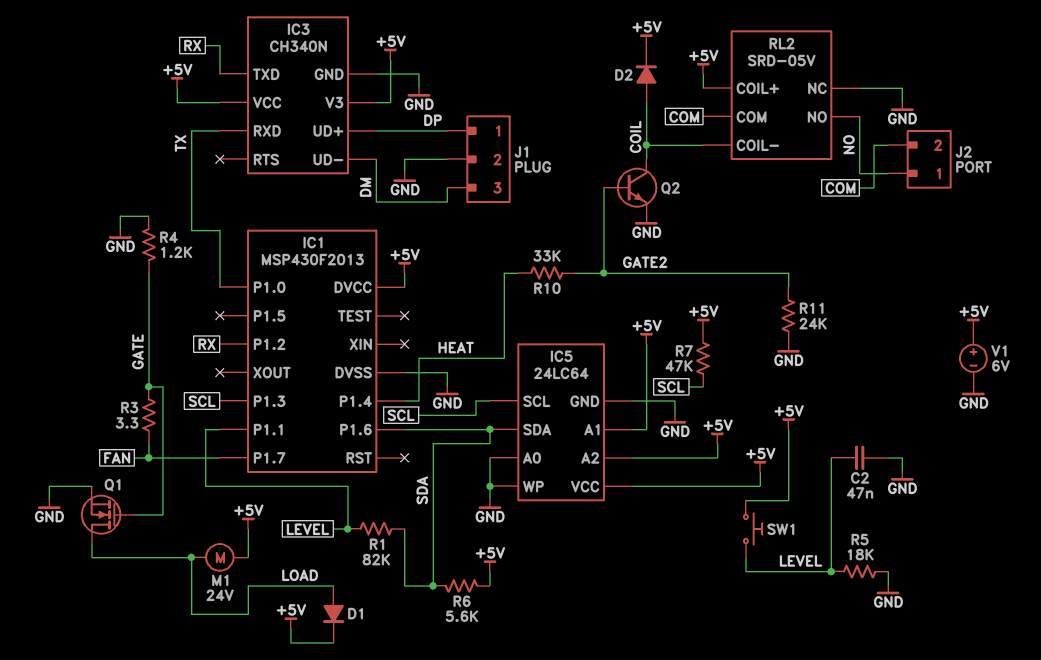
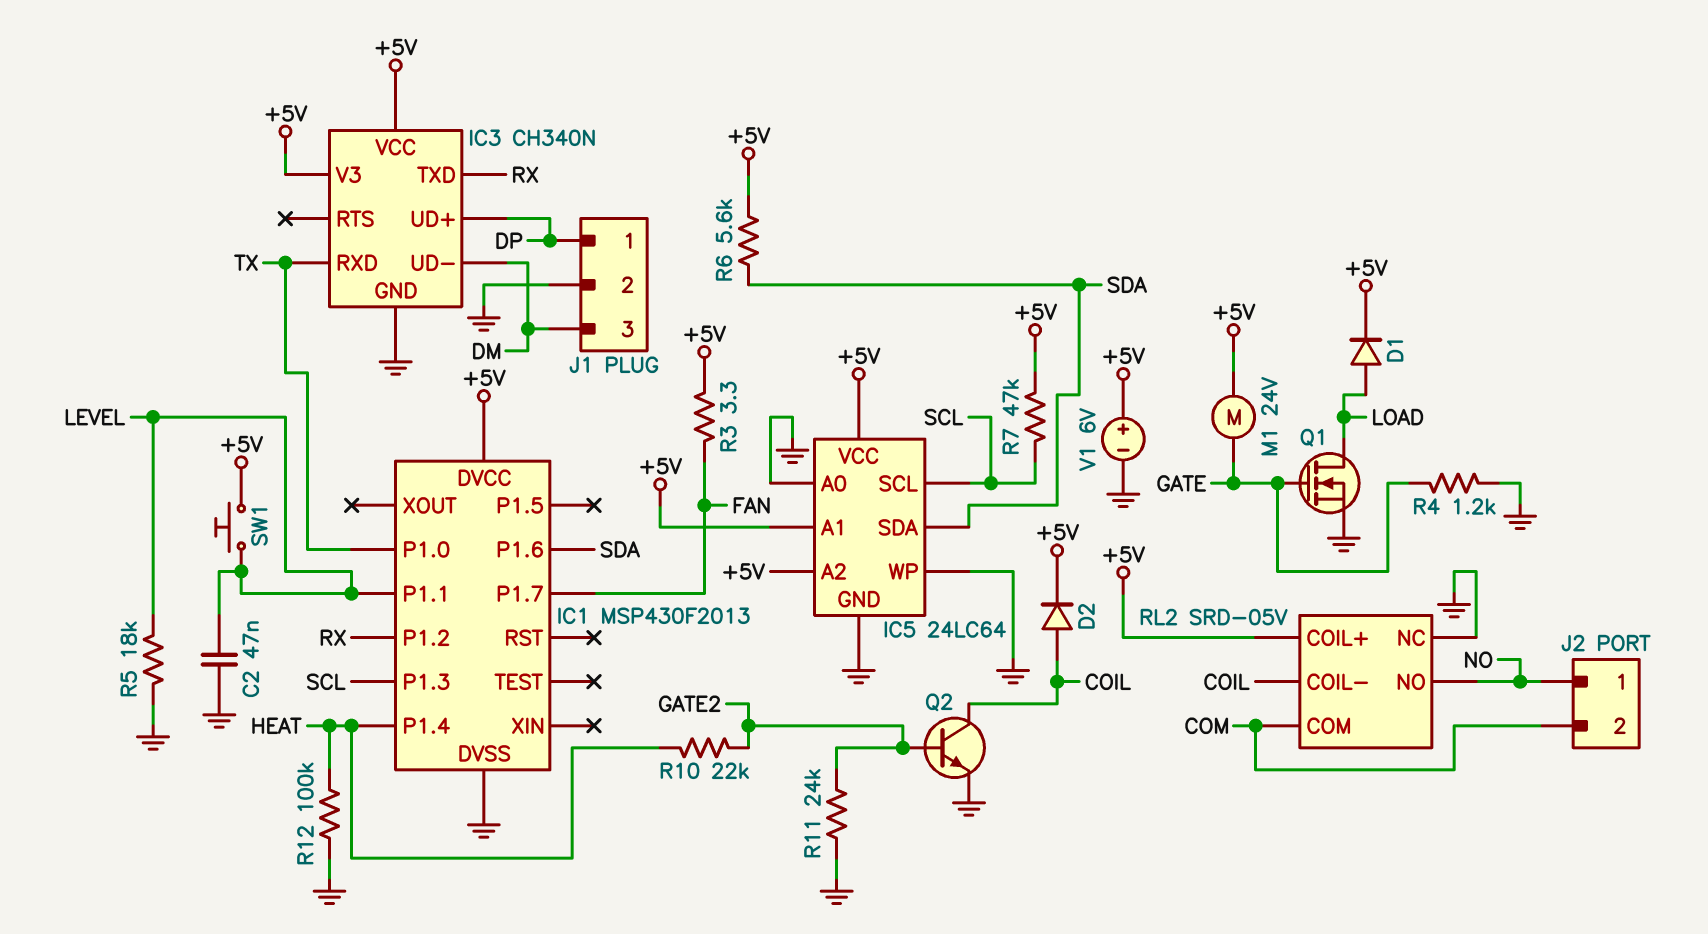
M1: motor 24V (+5V, LOAD) -> motor 24V (+5V, GATE)
R1: 82k (LEVEL, SDA) -> none
R3: 3.3 (FAN, GATE) -> 3.3 (+5V, FAN)
R10: 33k (GATE2, HEAT) -> 22k (GATE2, HEAT)
R12: none -> 100k (GND, HEAT)

